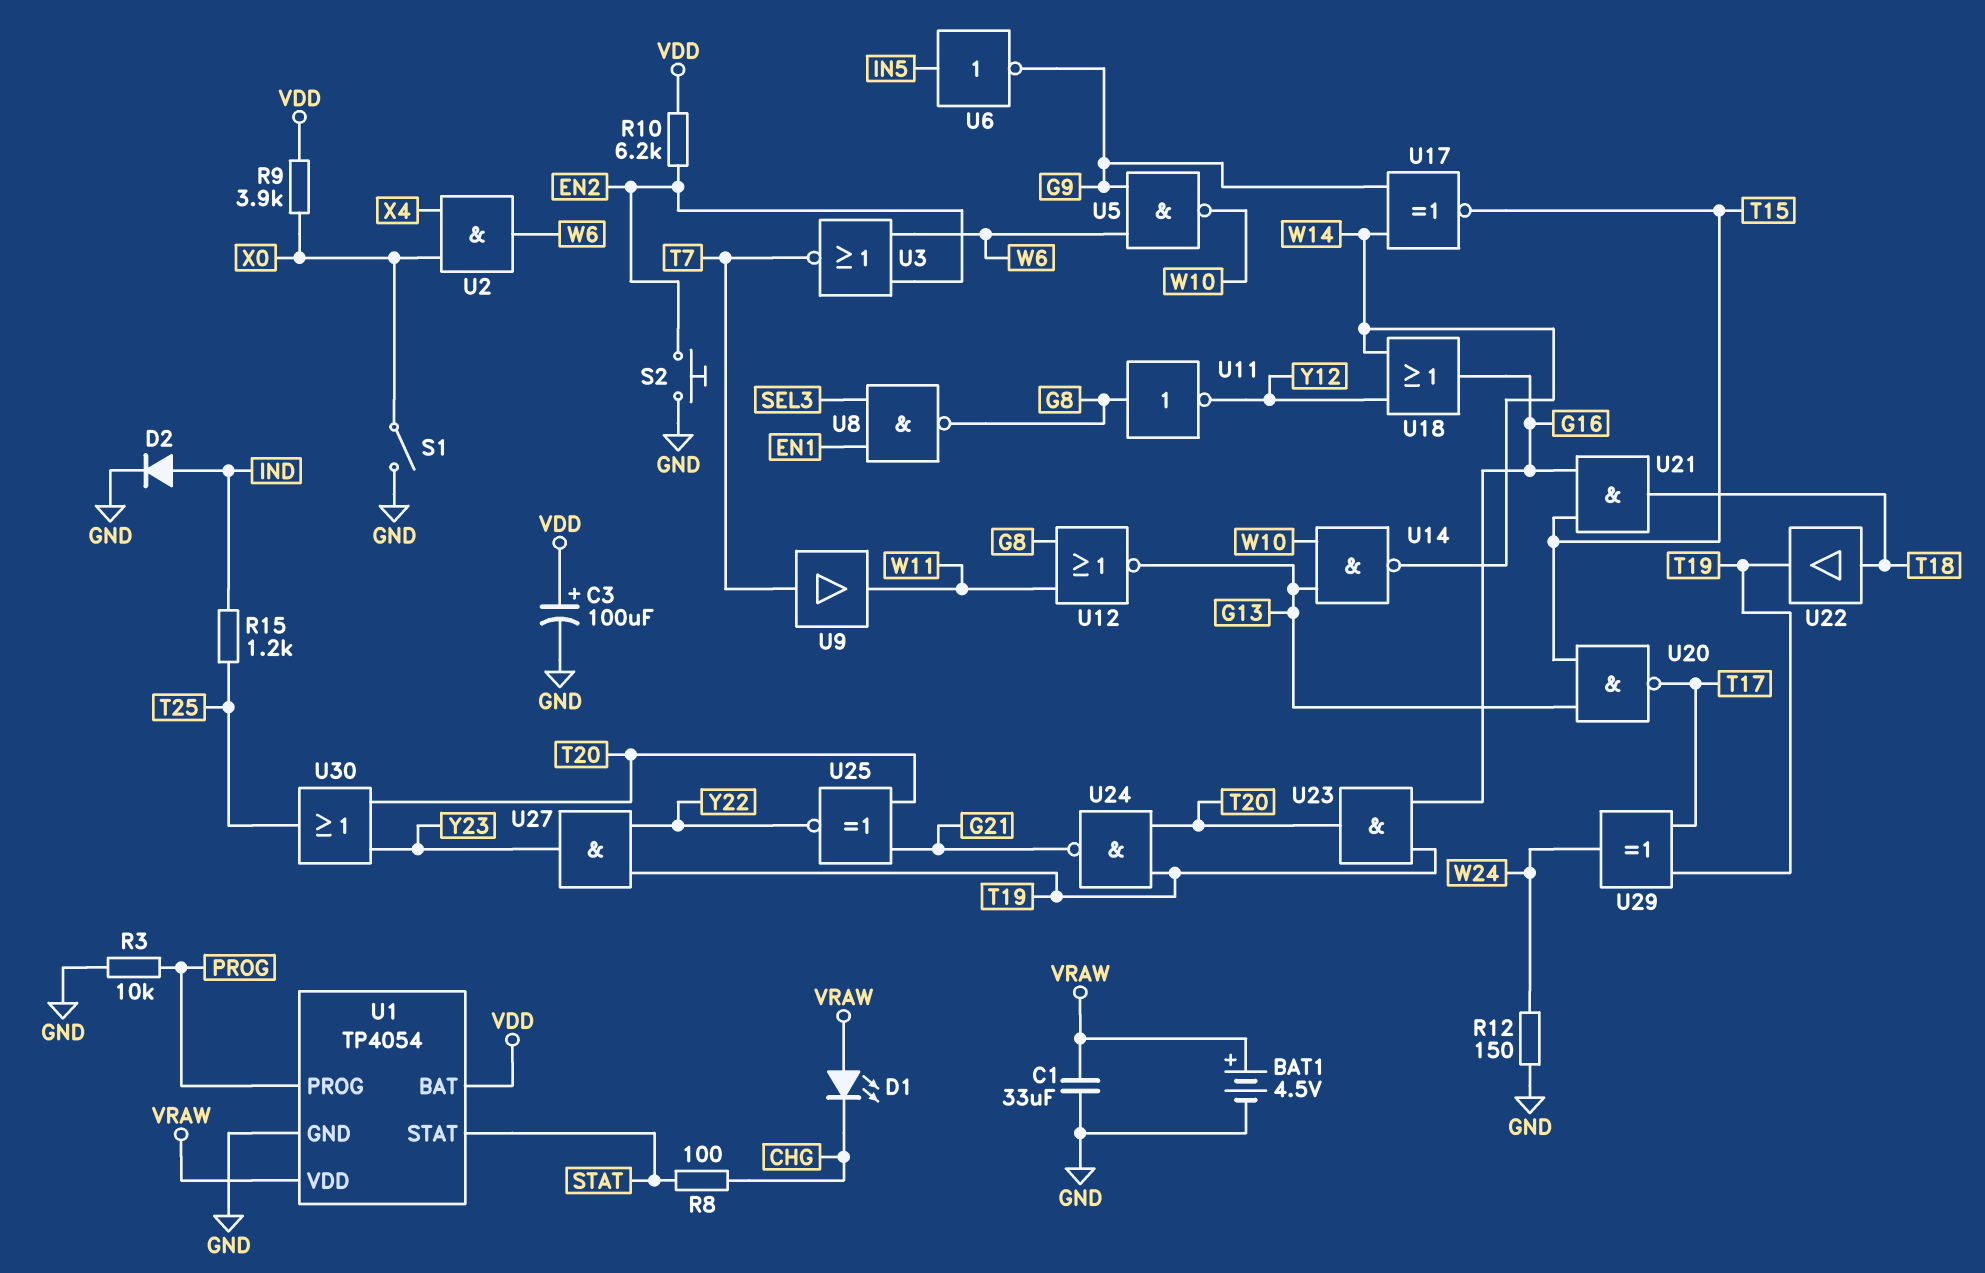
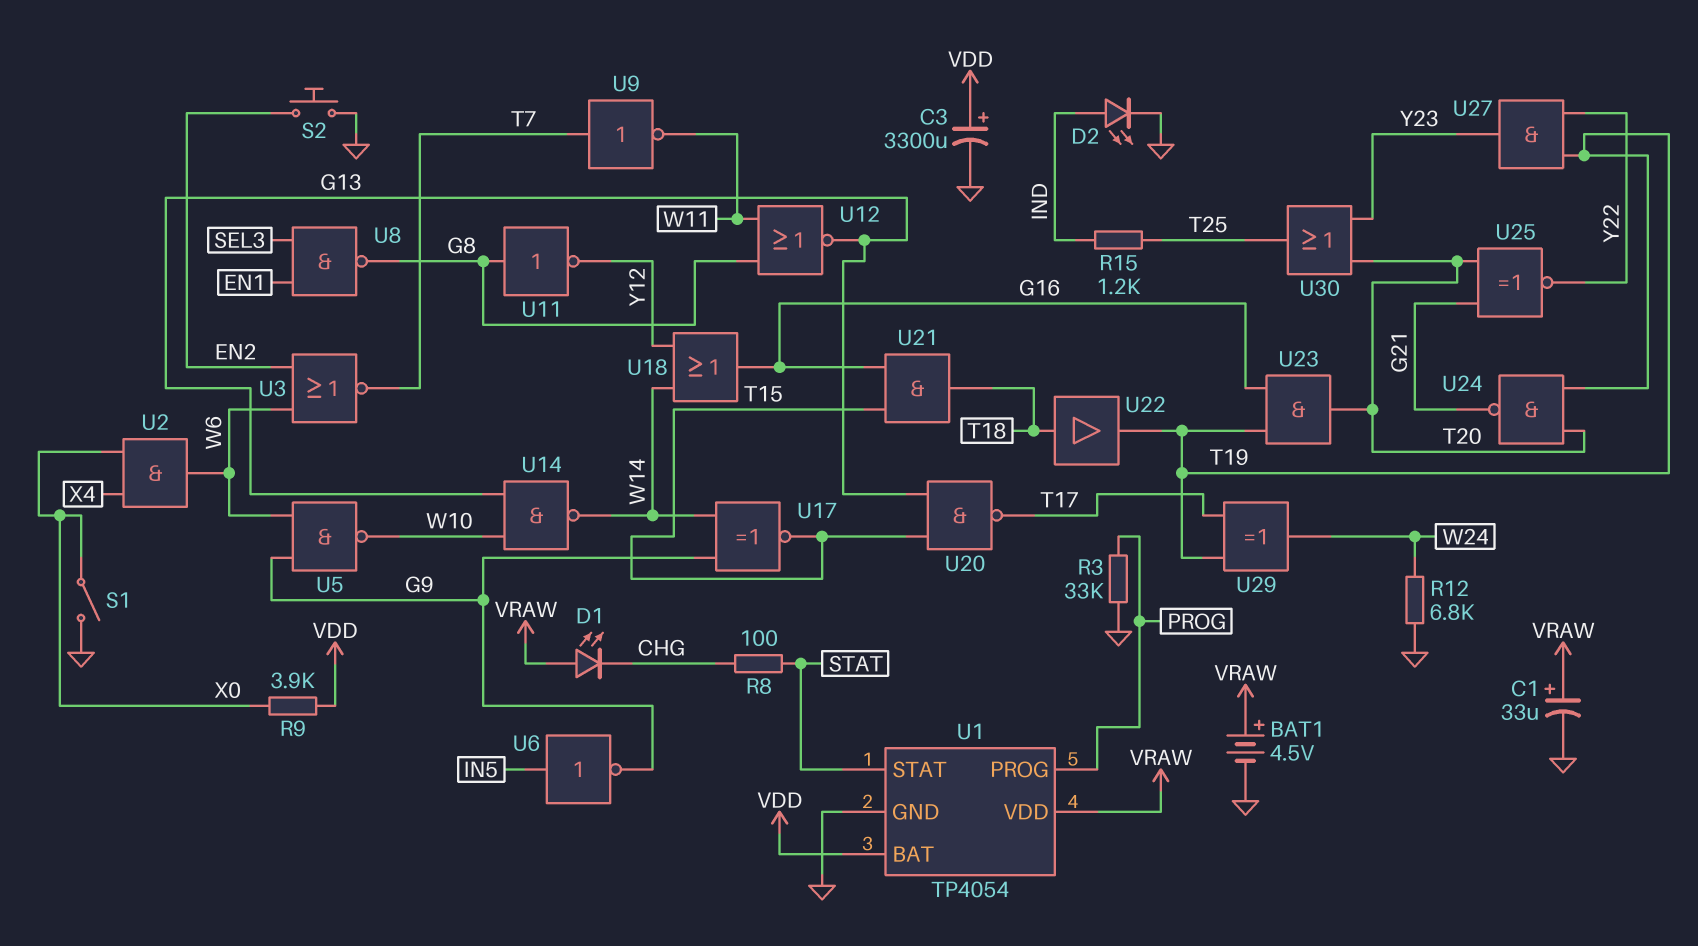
C1: 33uF (GND, VRAW) -> 33uF (plus VRAW, minus GND)
C3: 100uF (plus VDD, minus GND) -> 3300uF (plus VDD, minus GND)
D2: diode (A IND, K GND) -> LED (A IND, K GND)
R3: 10k (GND, PROG) -> 33k (GND, PROG)
R10: 6.2k (EN2, VDD) -> none
R12: 150 (GND, W24) -> 6.8k (GND, W24)
U9: buffer (in T7, out W11) -> NOT (in T7, out W11)

